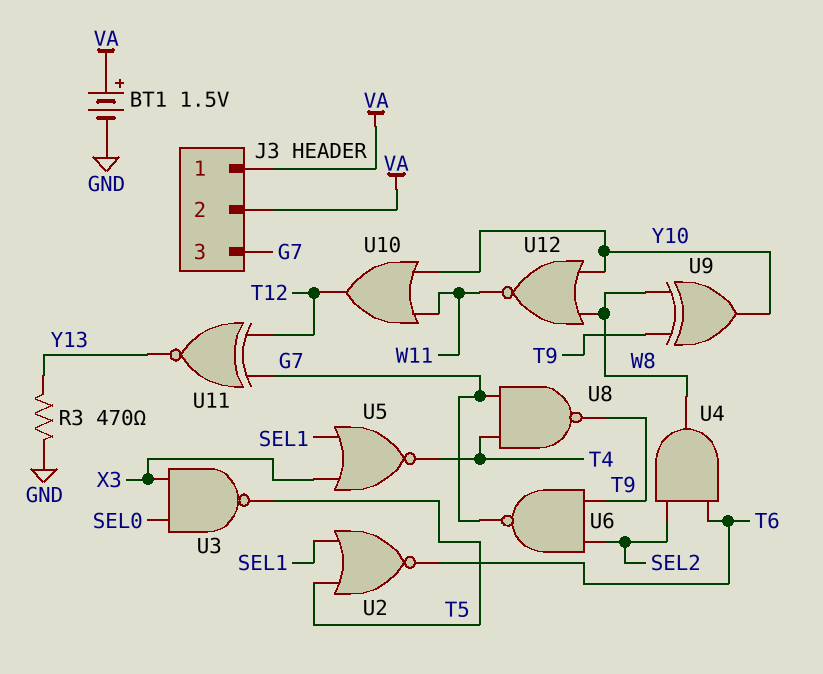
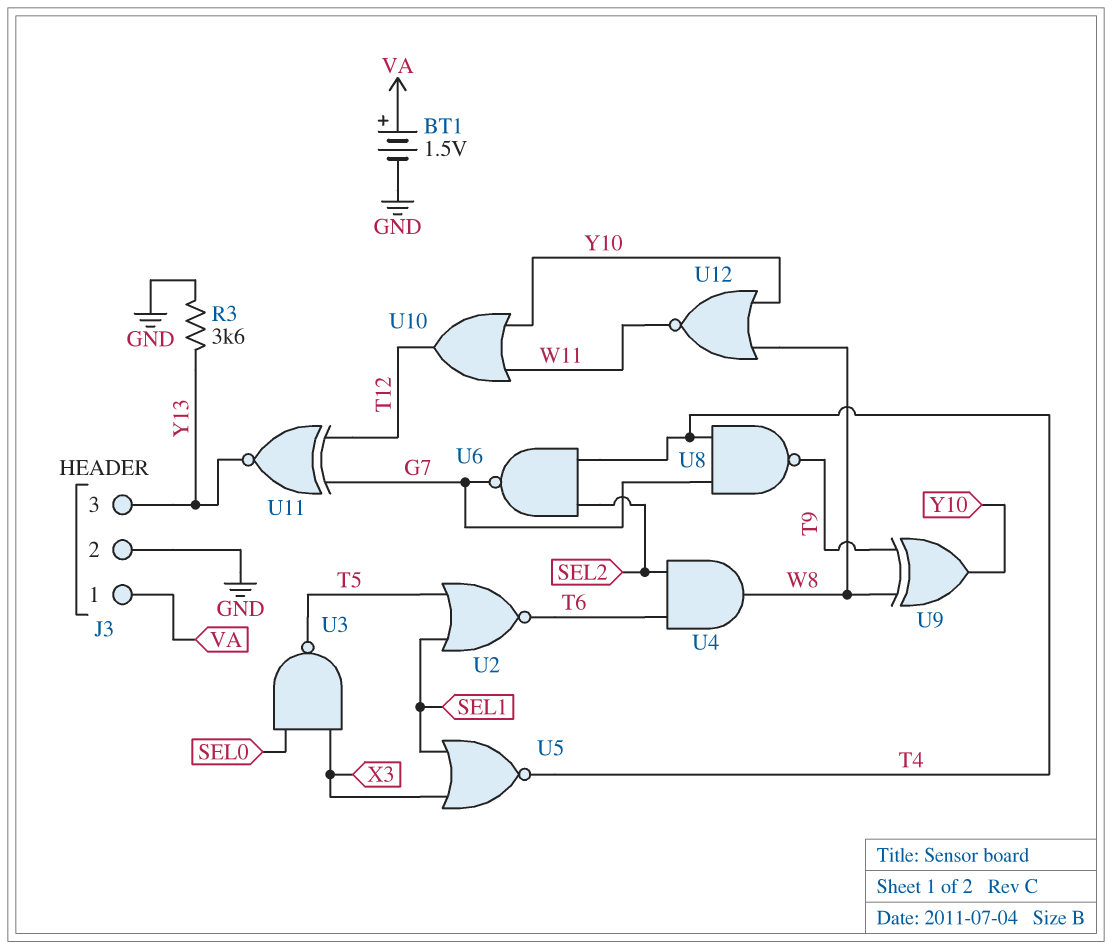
J3 pin 2: VA -> GND
J3 pin 3: G7 -> Y13
R3: 470 (GND, Y13) -> 3.6k (GND, Y13)
U6: NAND (in SEL2, in T9, out G7) -> NAND (in SEL2, in T4, out G7)

